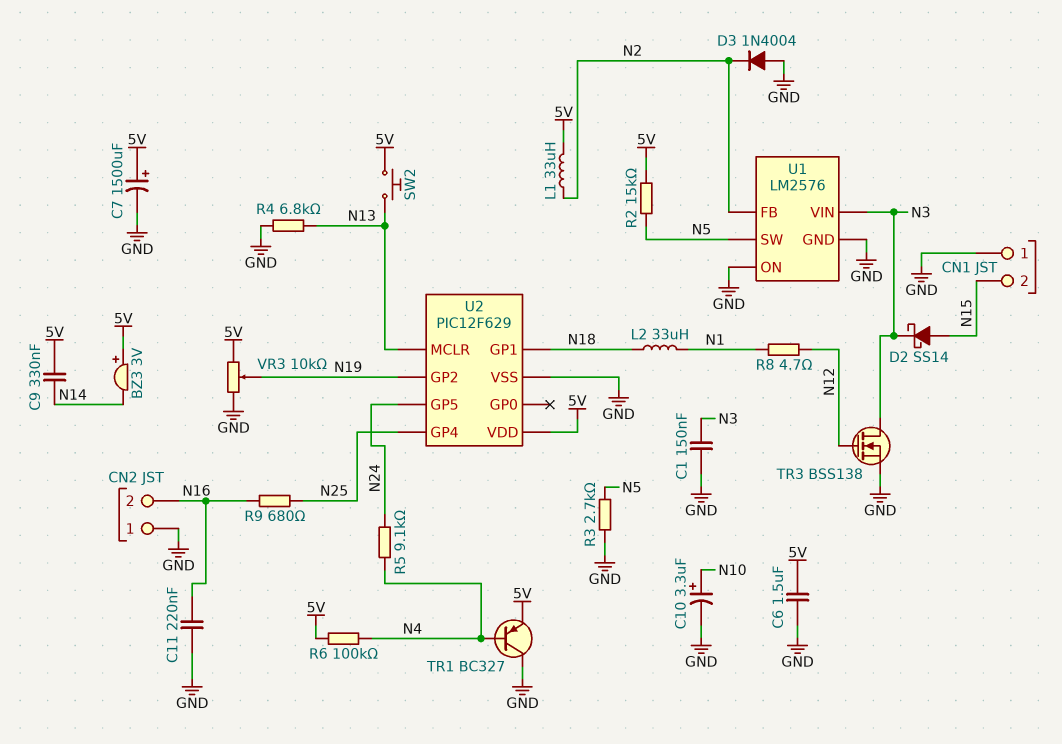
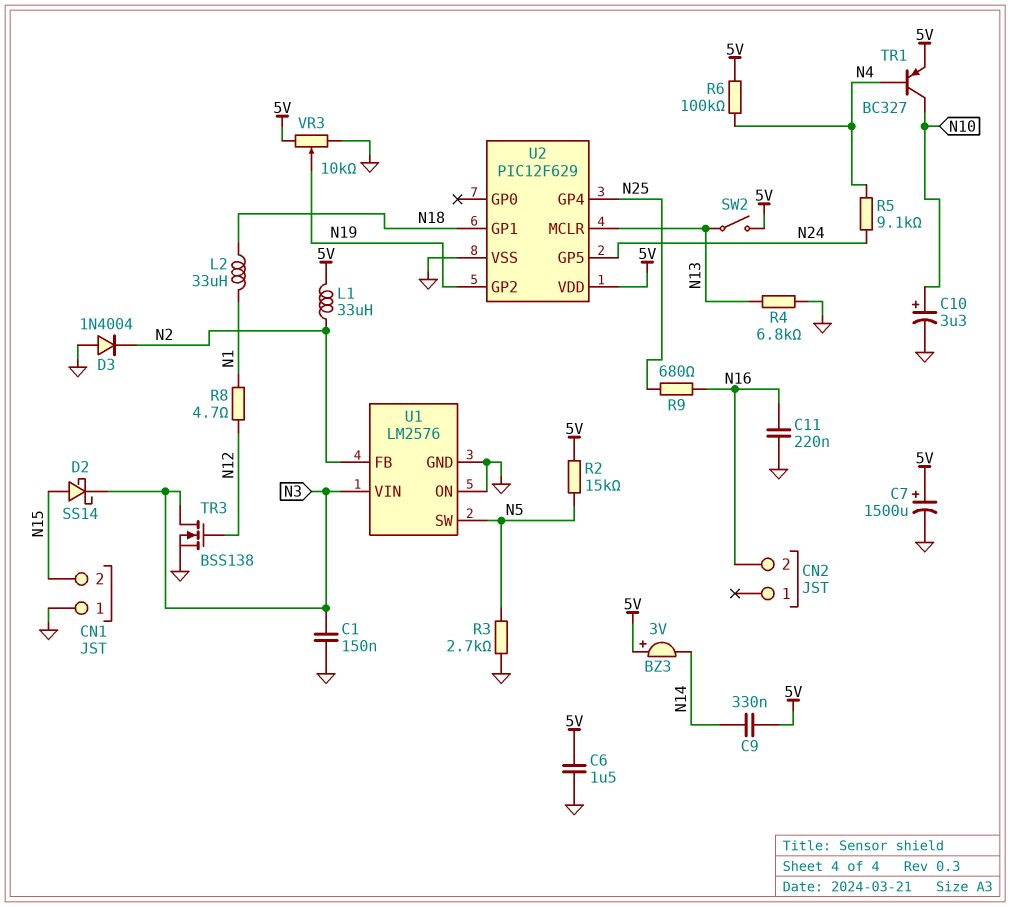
CN2 pin 1: GND -> none
SW2: button (5V, N13) -> switch (5V, N13)
TR1: PNP BC327 (B N4, C GND, E 5V) -> PNP BC327 (B N4, C N10, E 5V)

